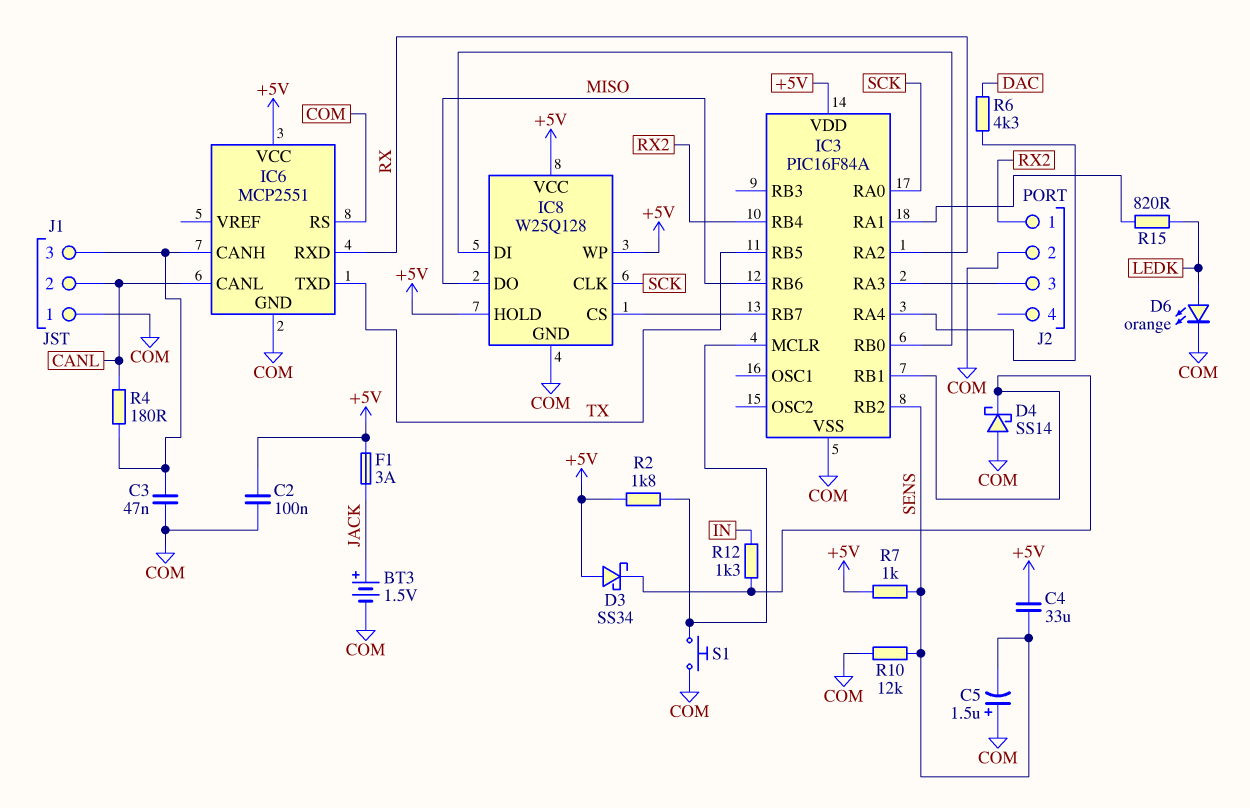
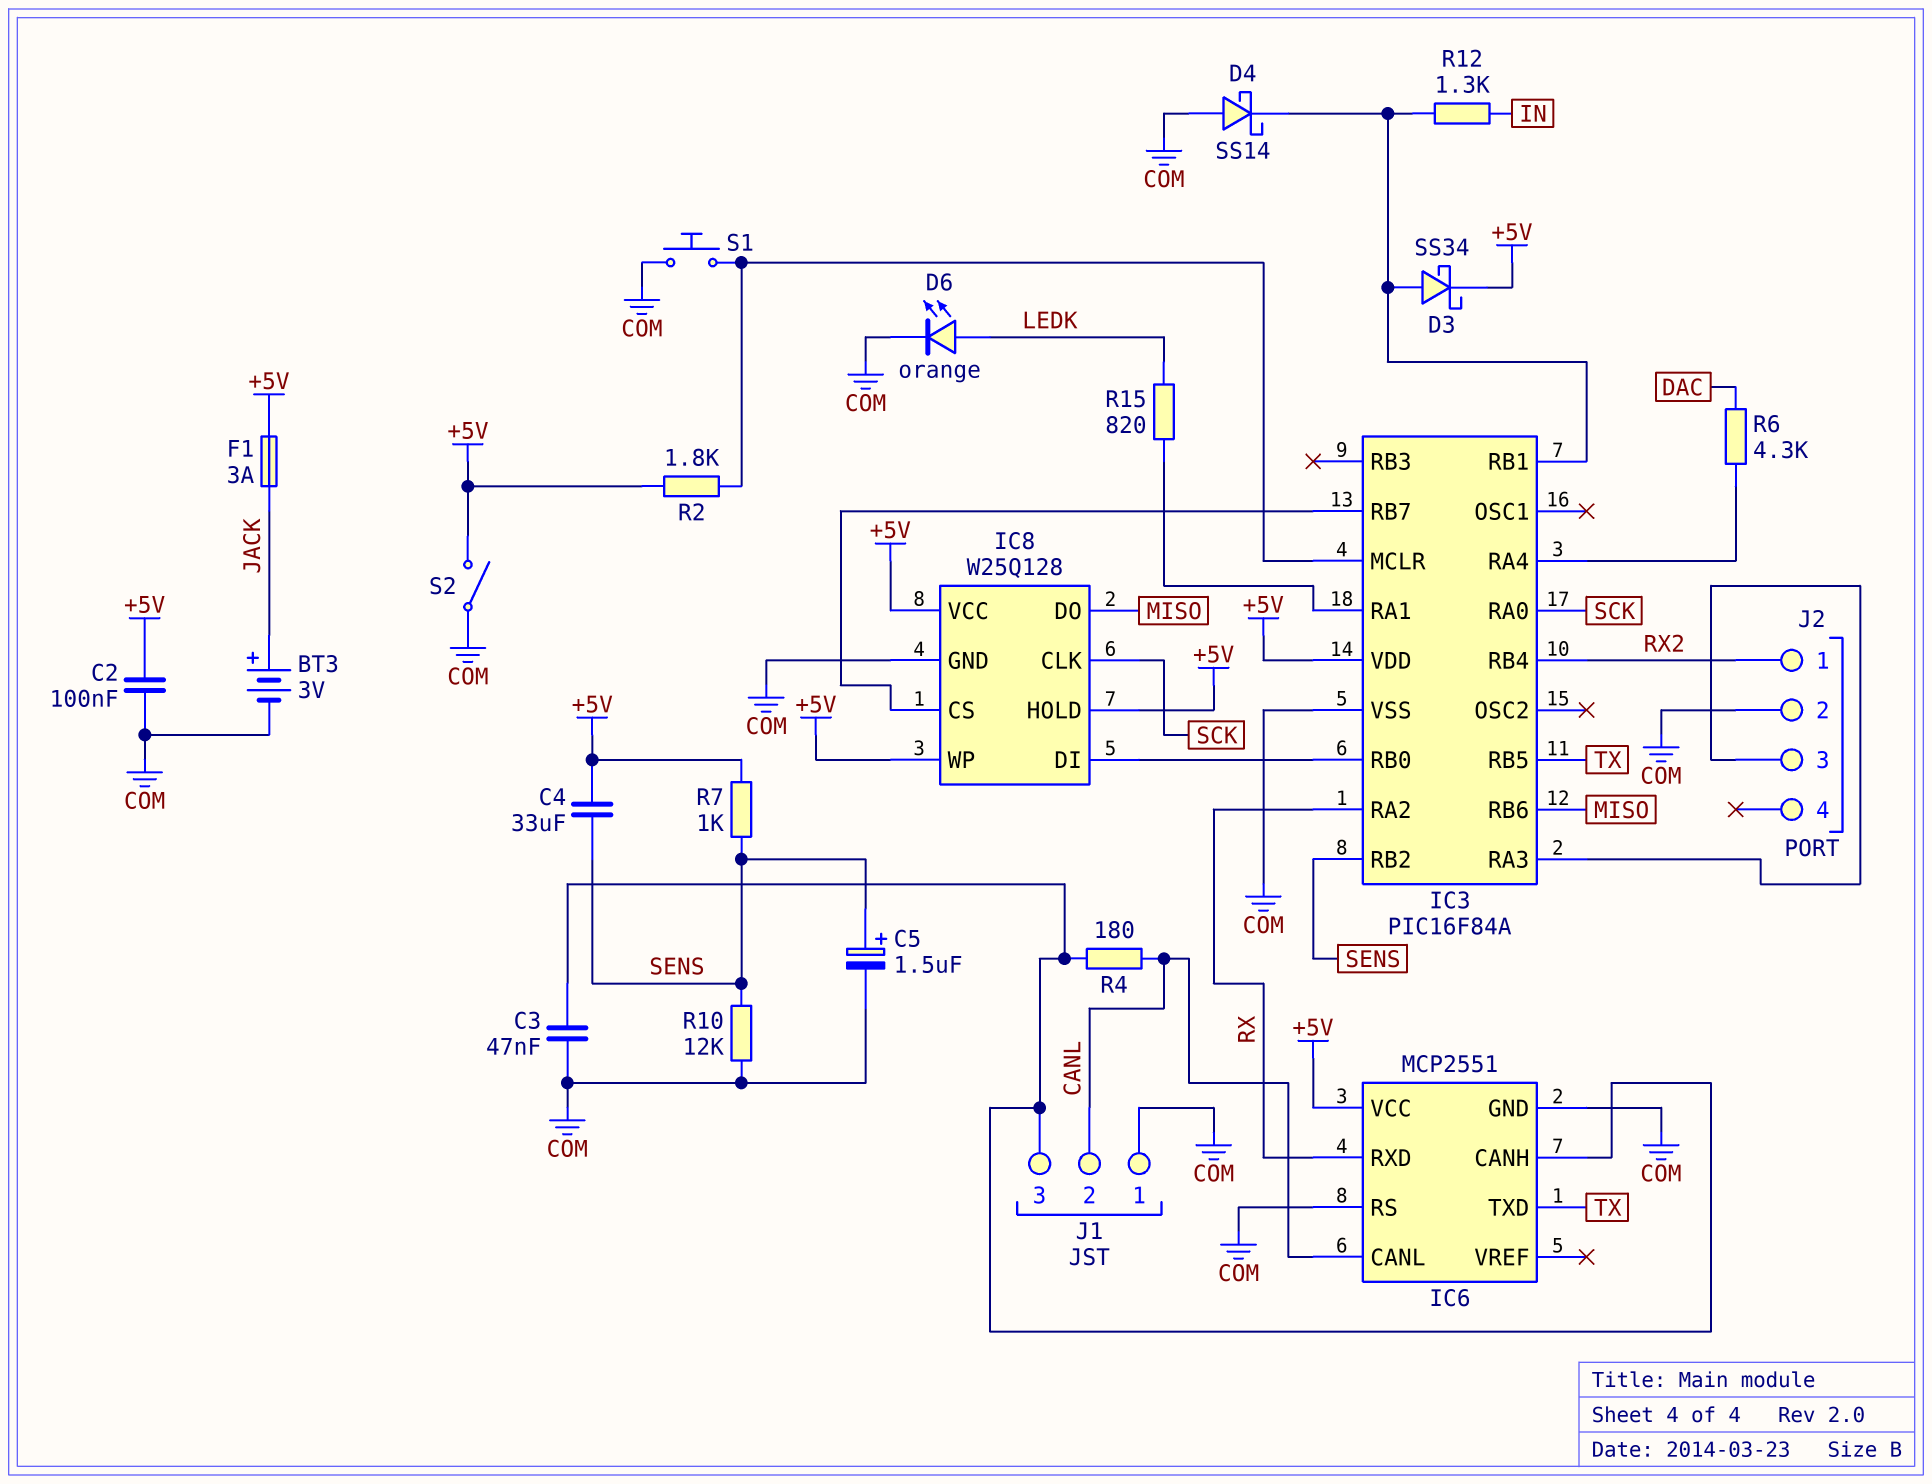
BT3: 1.5V (plus JACK, minus COM) -> 3V (plus JACK, minus COM)
C5: 1.5uF (plus COM, minus SENS) -> 1.5uF (plus SENS, minus COM)
D3: schottky SS34 (A +5V, K IC3/RB1) -> schottky SS34 (A IC3/RB1, K +5V)
S2: none -> switch (+5V, COM)

